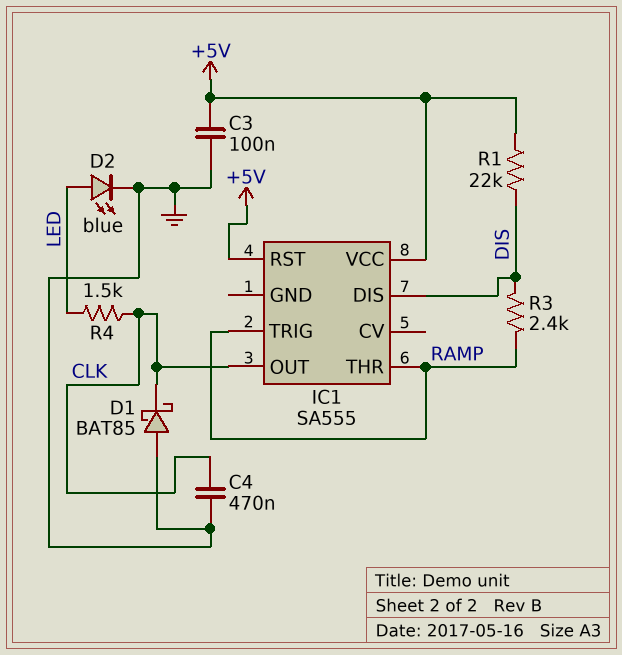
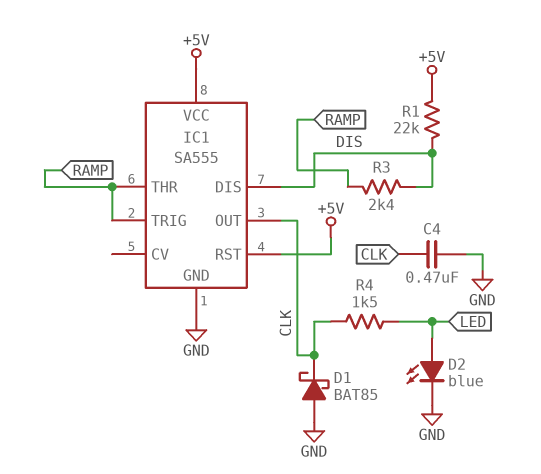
C3: 100nF (+5V, GND) -> none
IC1 pin GND: none -> GND

